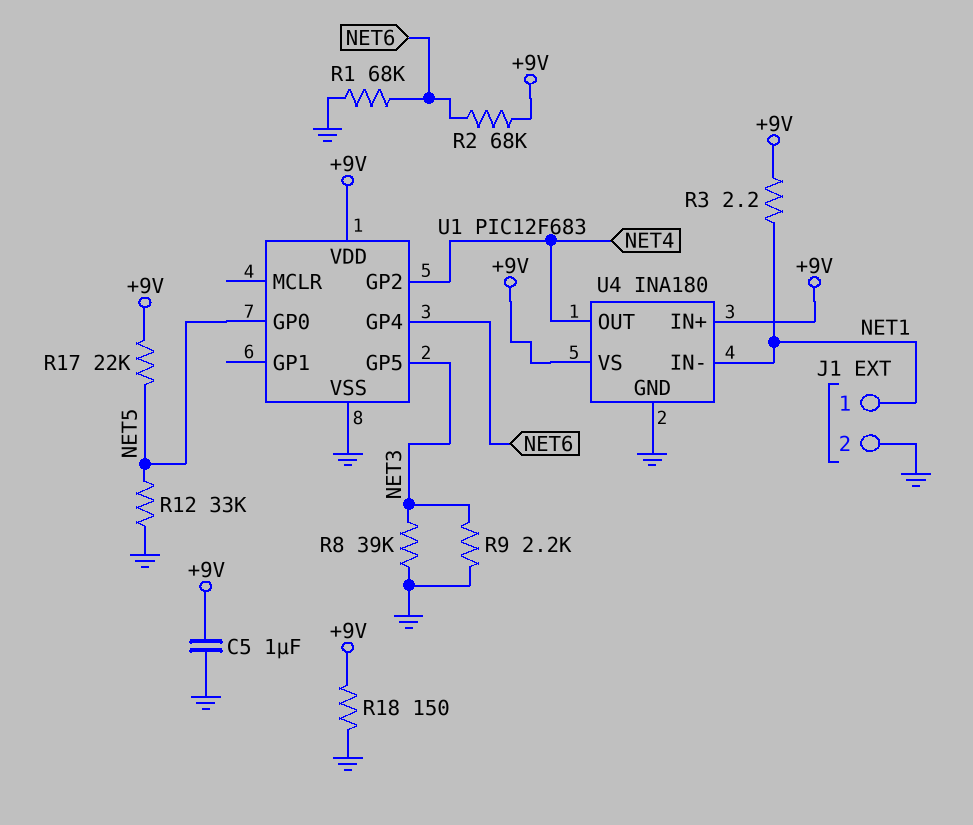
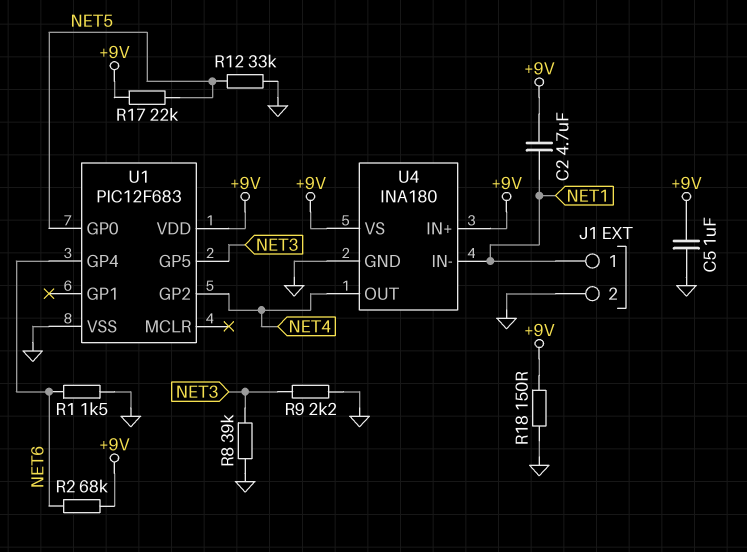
C2: none -> 4.7uF (+9V, NET1)
R1: 68k (GND, NET6) -> 1.5k (GND, NET6)
R3: 2.2 (+9V, NET1) -> none

